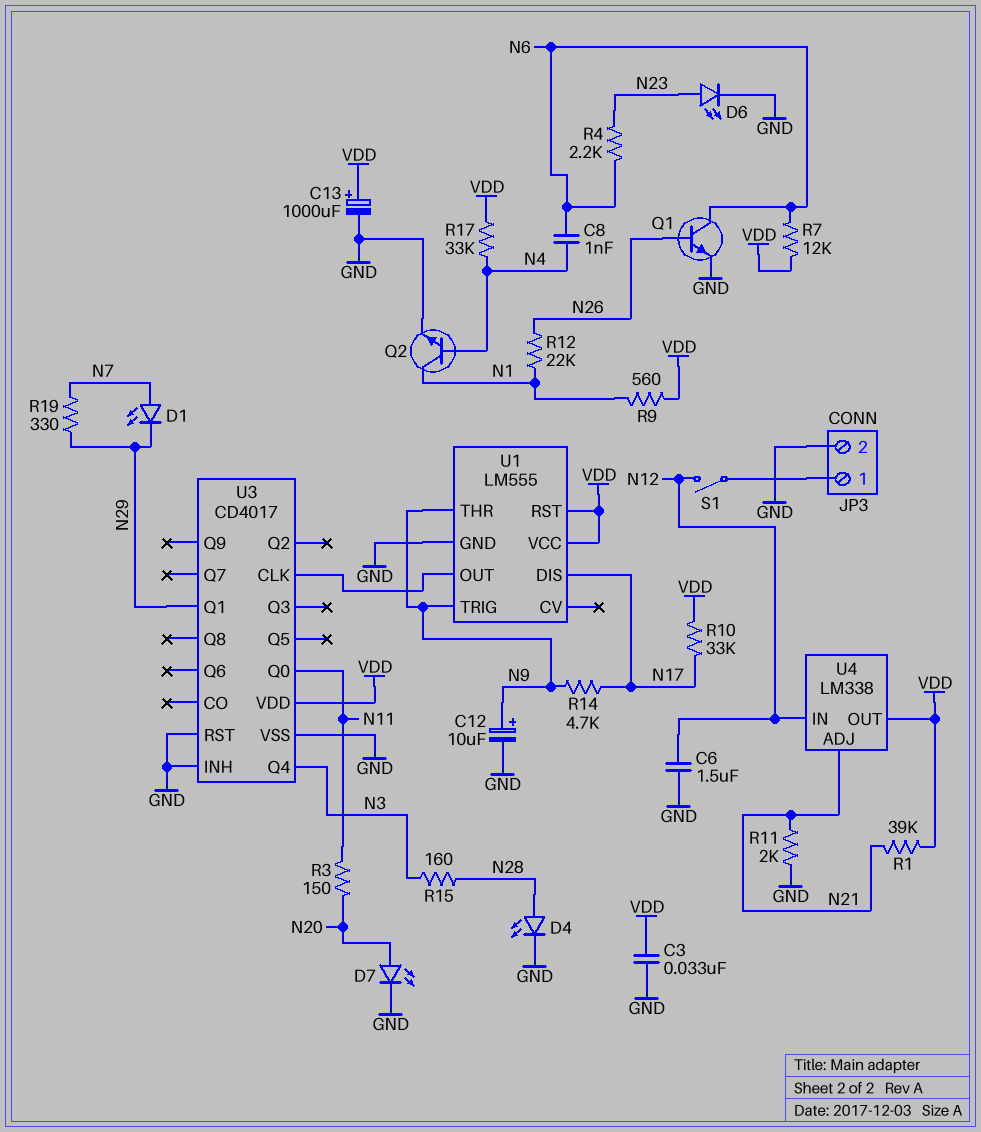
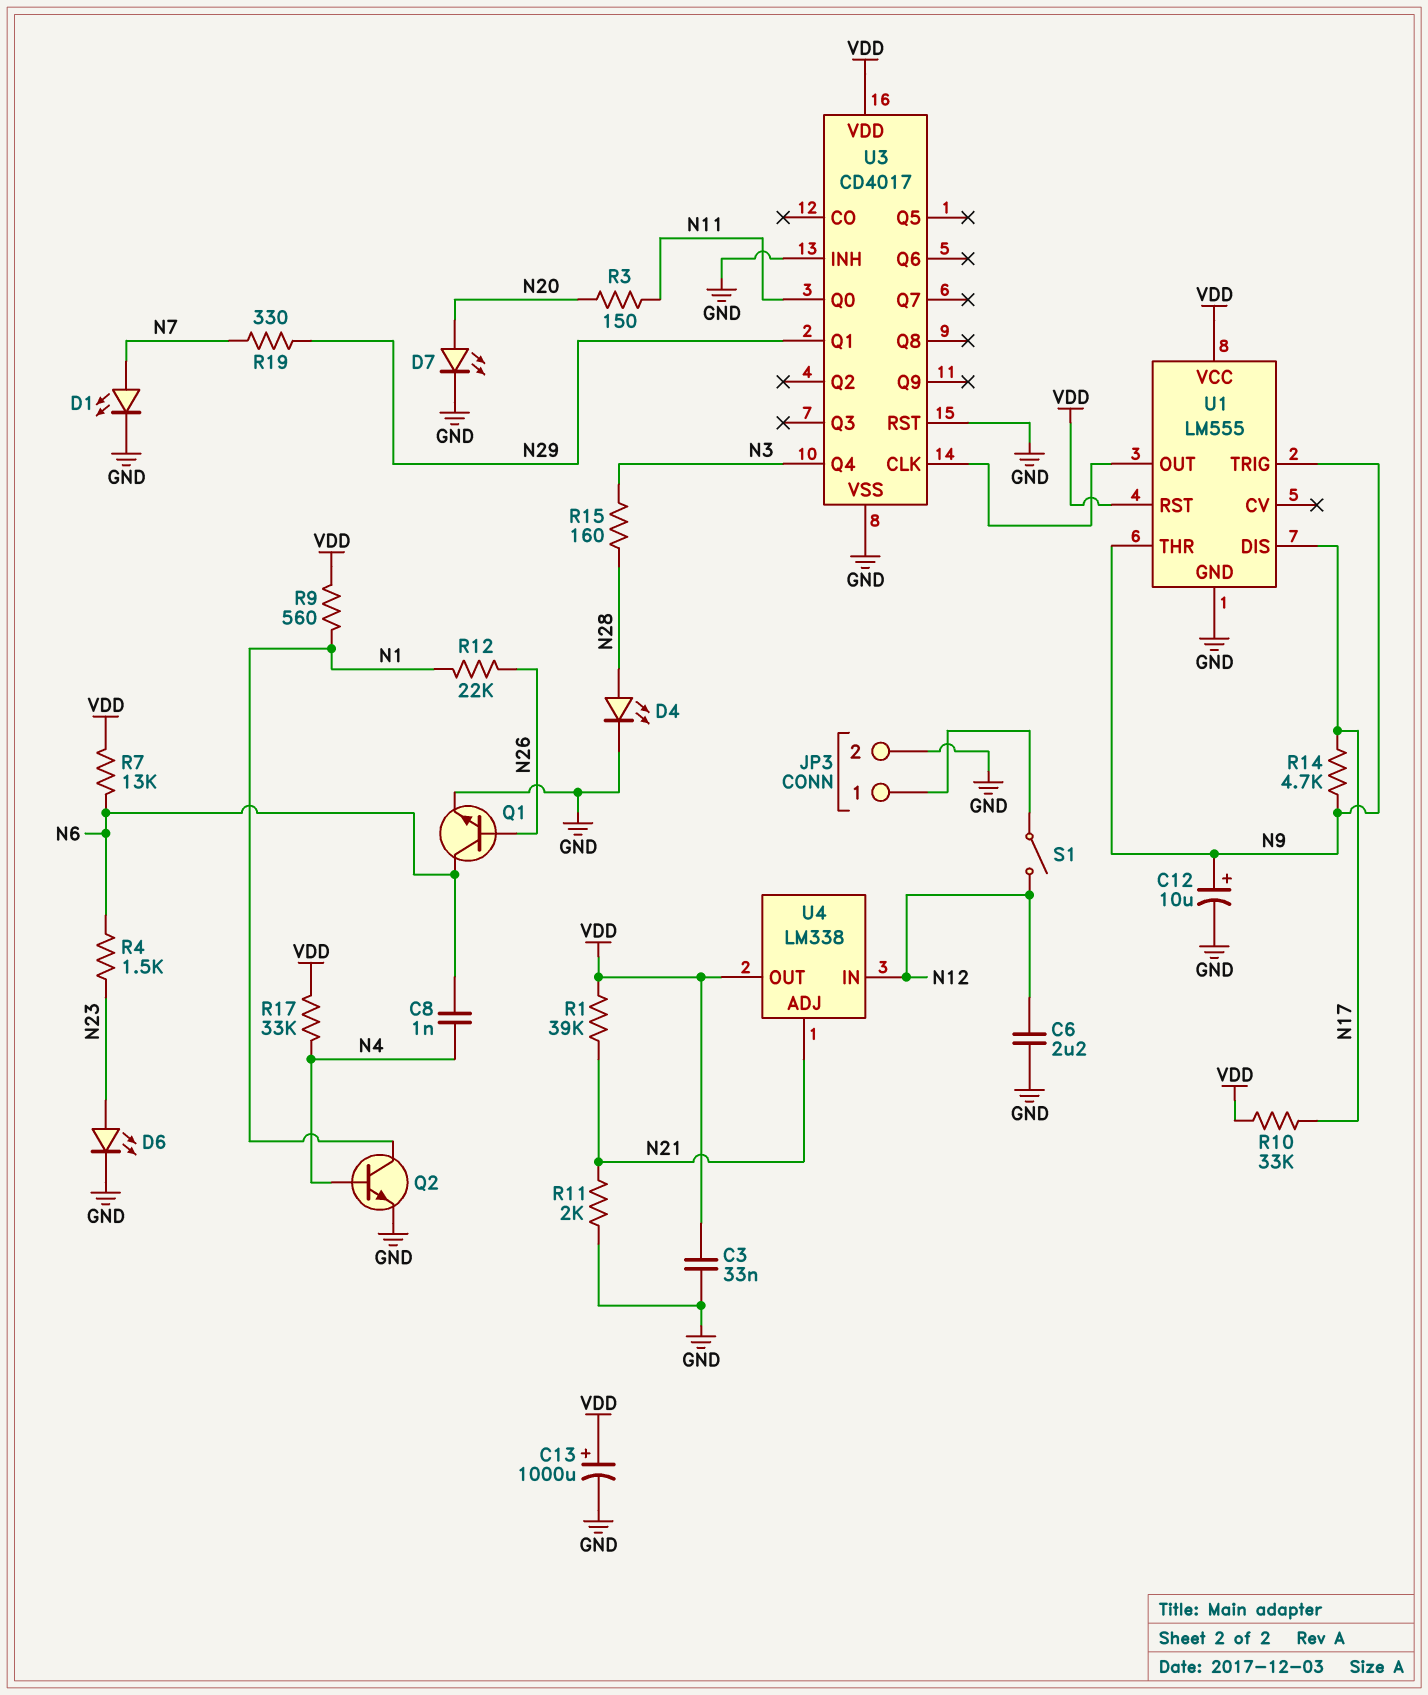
C6: 1.5uF (GND, N12) -> 2.2uF (GND, N12)
D1: LED (A N7, K N29) -> LED (A N7, K GND)
R4: 2.2k (N6, N23) -> 1.5k (N6, N23)
R7: 12k (N6, VDD) -> 13k (N6, VDD)

